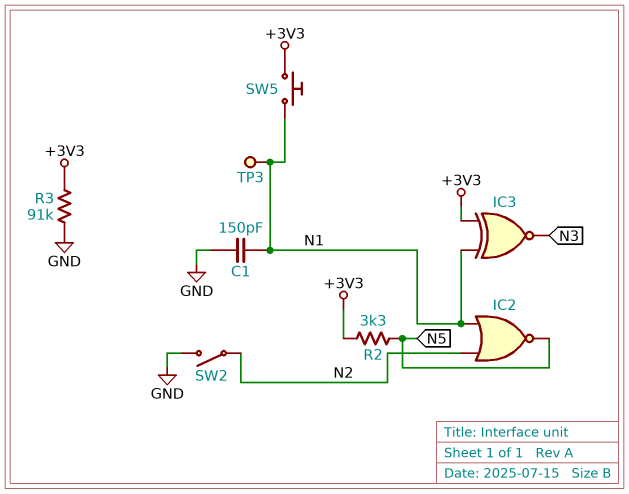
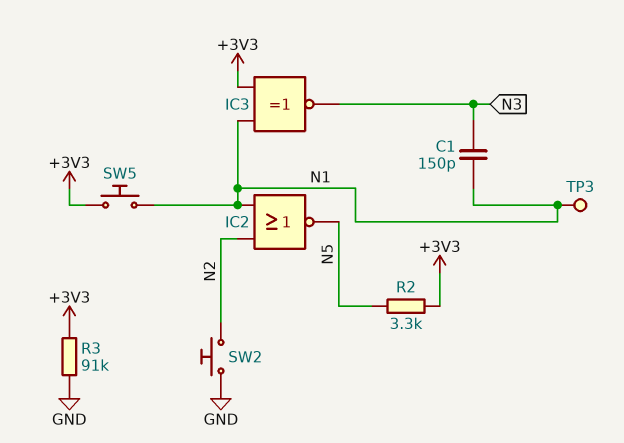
C1: 150pF (GND, N1) -> 150pF (N1, N3)
SW2: switch (GND, N2) -> button (GND, N2)

